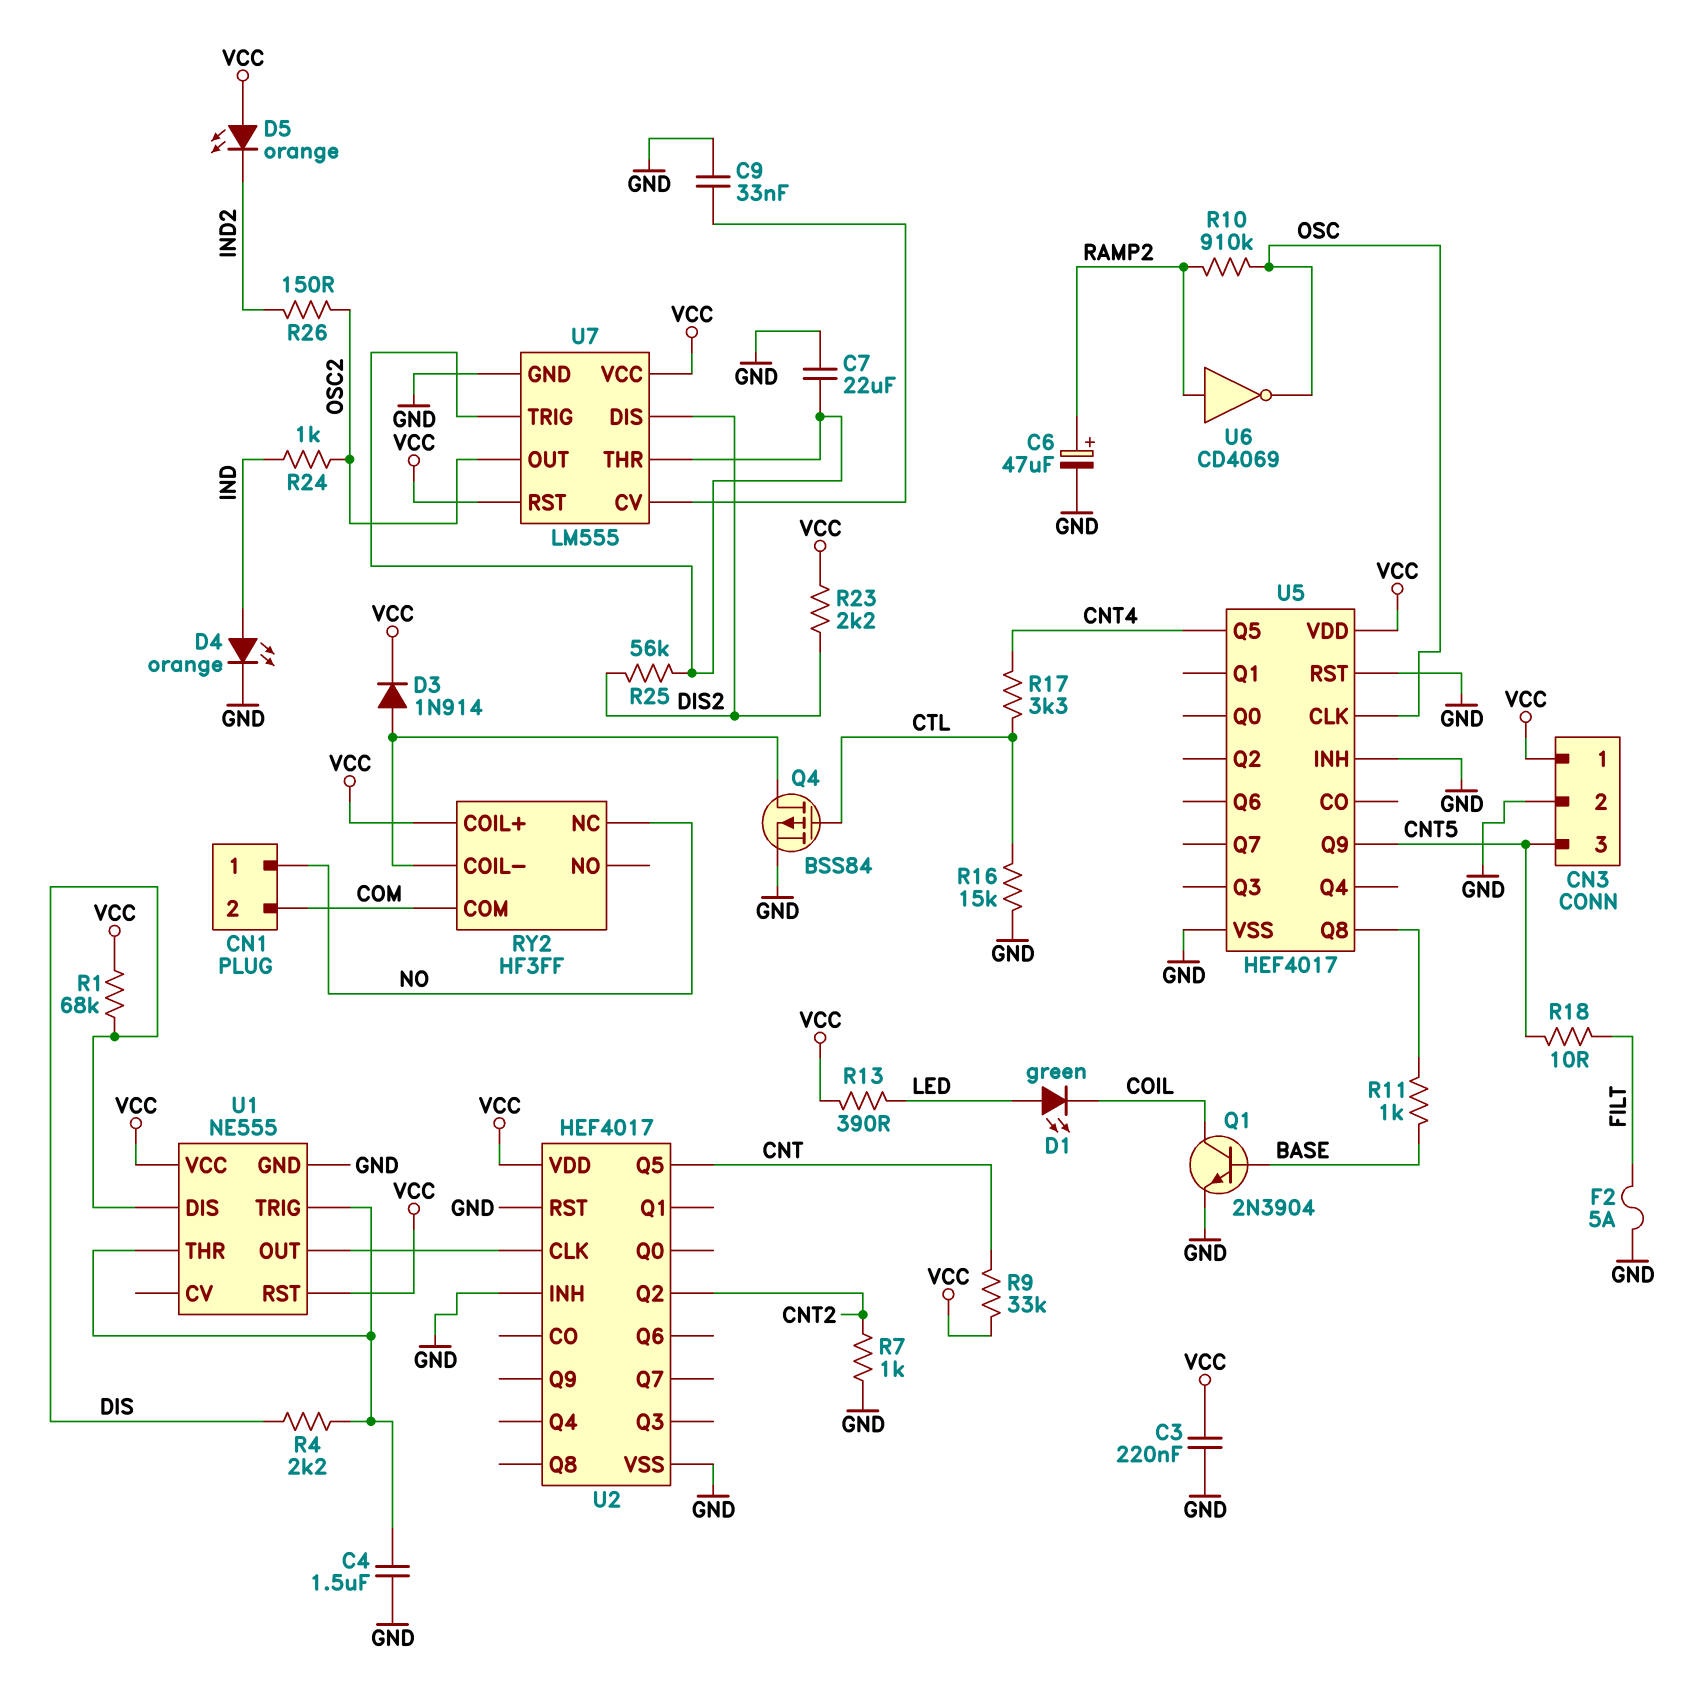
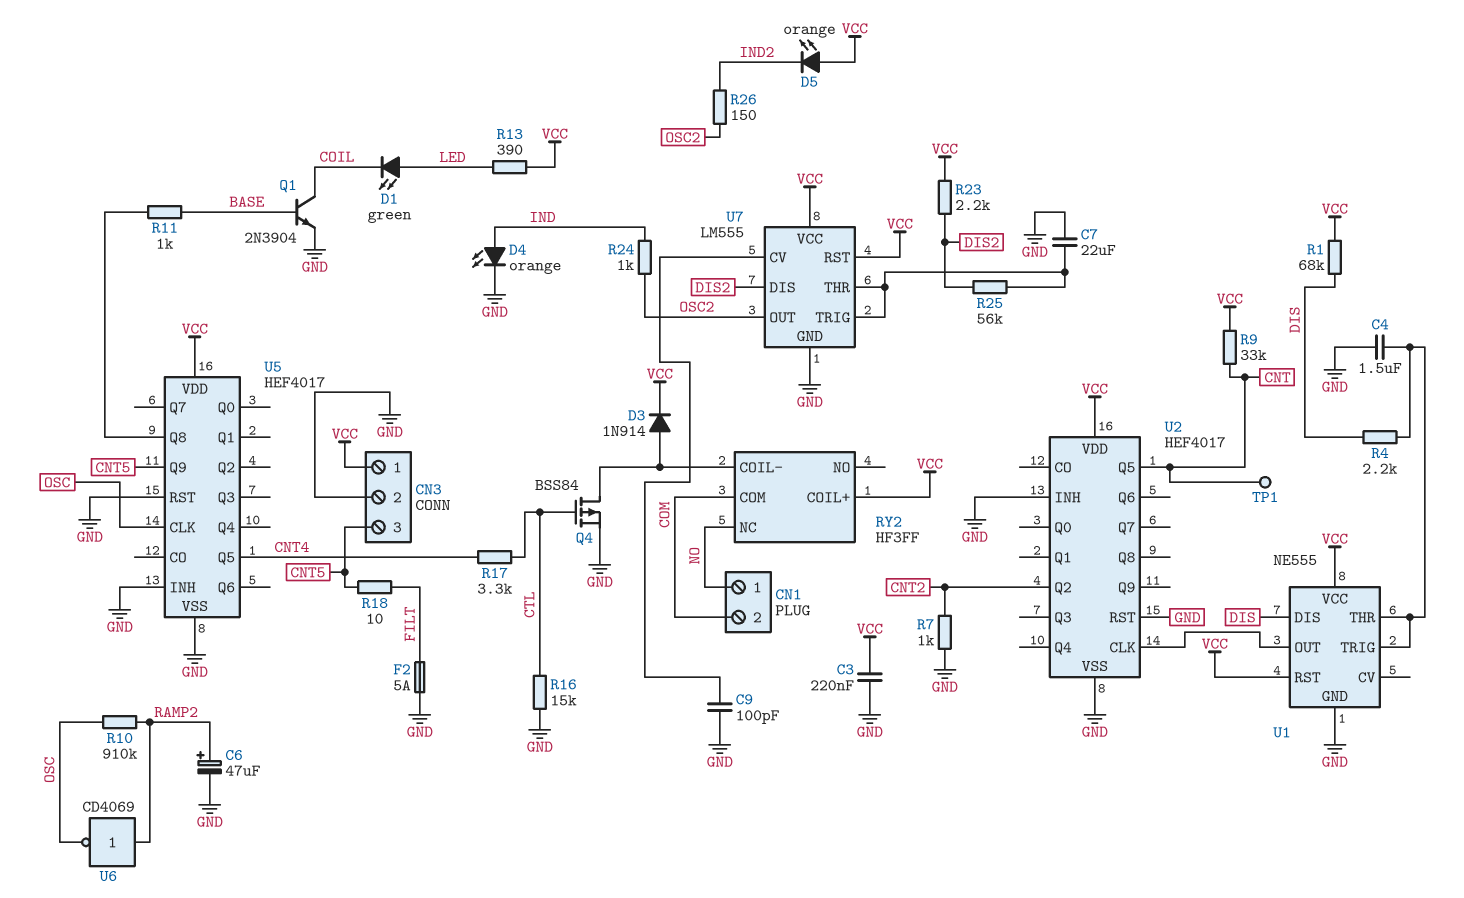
C9: 33nF (GND, U7/CV) -> 100pF (GND, U7/CV)
TP1: none -> test point (CNT)

